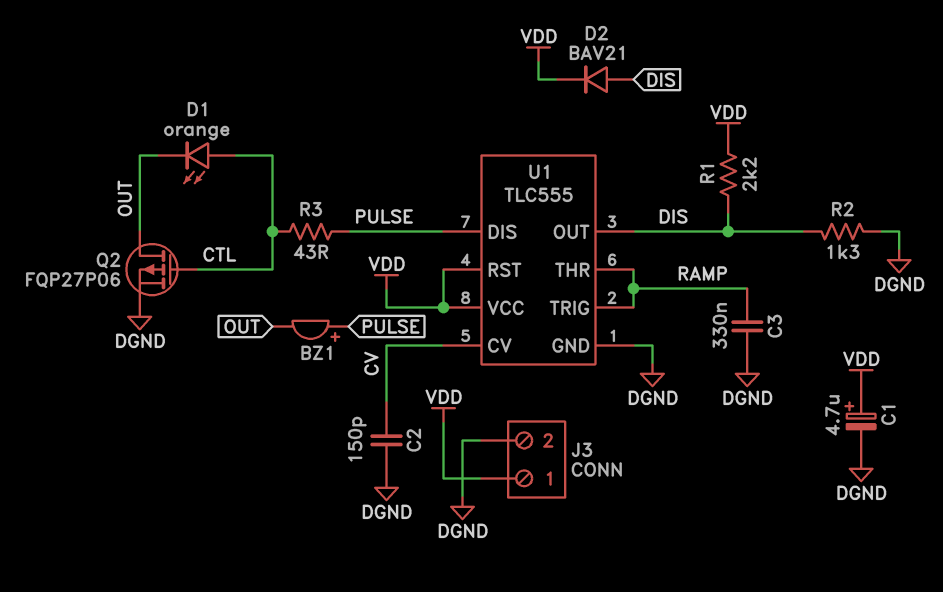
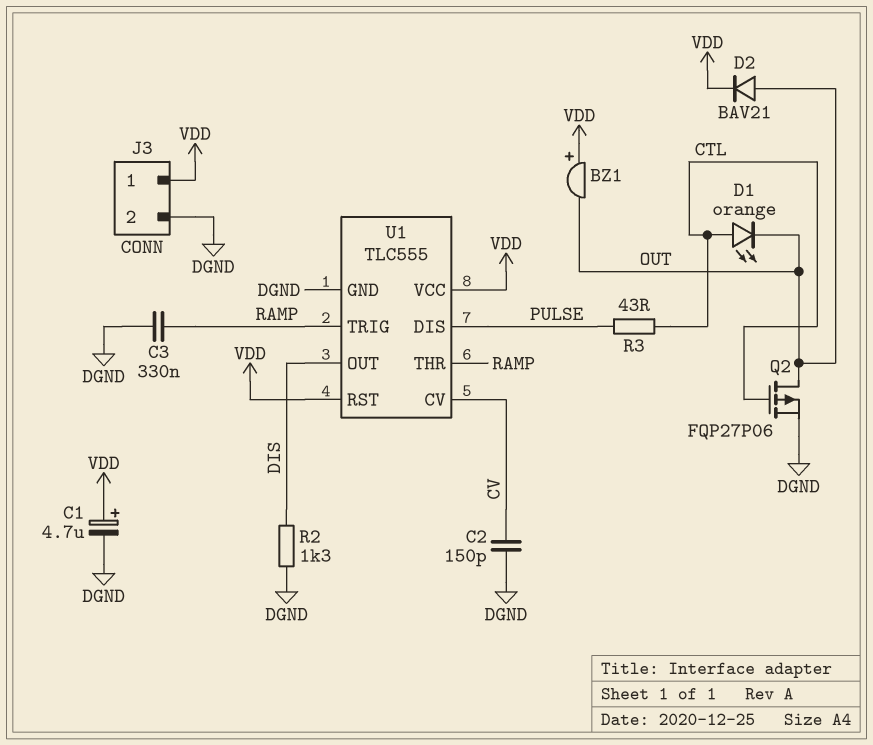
BZ1: buzzer (plus PULSE, minus OUT) -> buzzer (plus VDD, minus OUT)
D2: diode BAV21 (A DIS, K VDD) -> diode BAV21 (A OUT, K VDD)
R1: 2.2k (DIS, VDD) -> none

